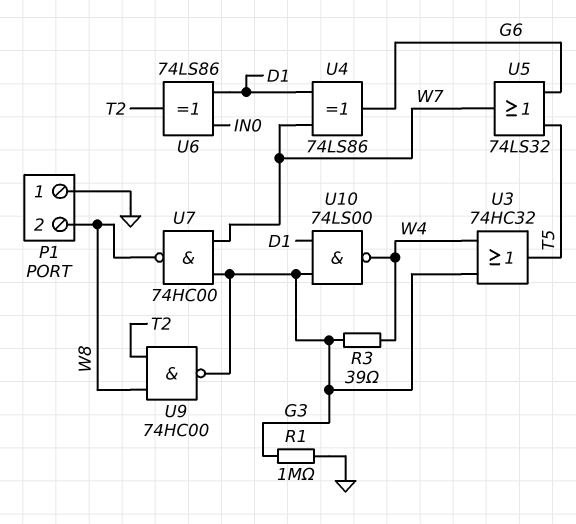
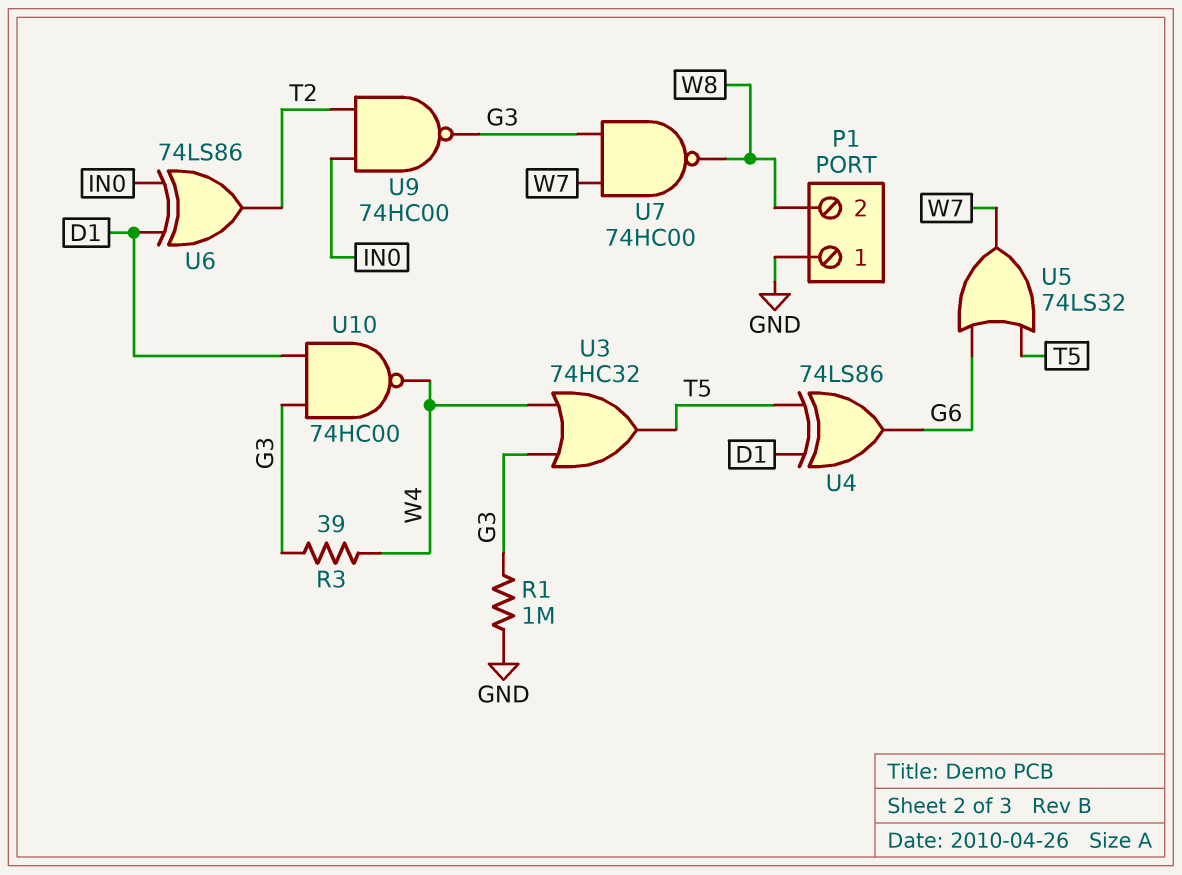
U4: XOR 74LS86 (in D1, in W7, out G6) -> XOR 74LS86 (in D1, in T5, out G6)
U9: NAND 74HC00 (in T2, in W8, out G3) -> NAND 74HC00 (in IN0, in T2, out G3)
U10: NAND 74LS00 (in D1, in G3, out W4) -> NAND 74HC00 (in D1, in G3, out W4)

